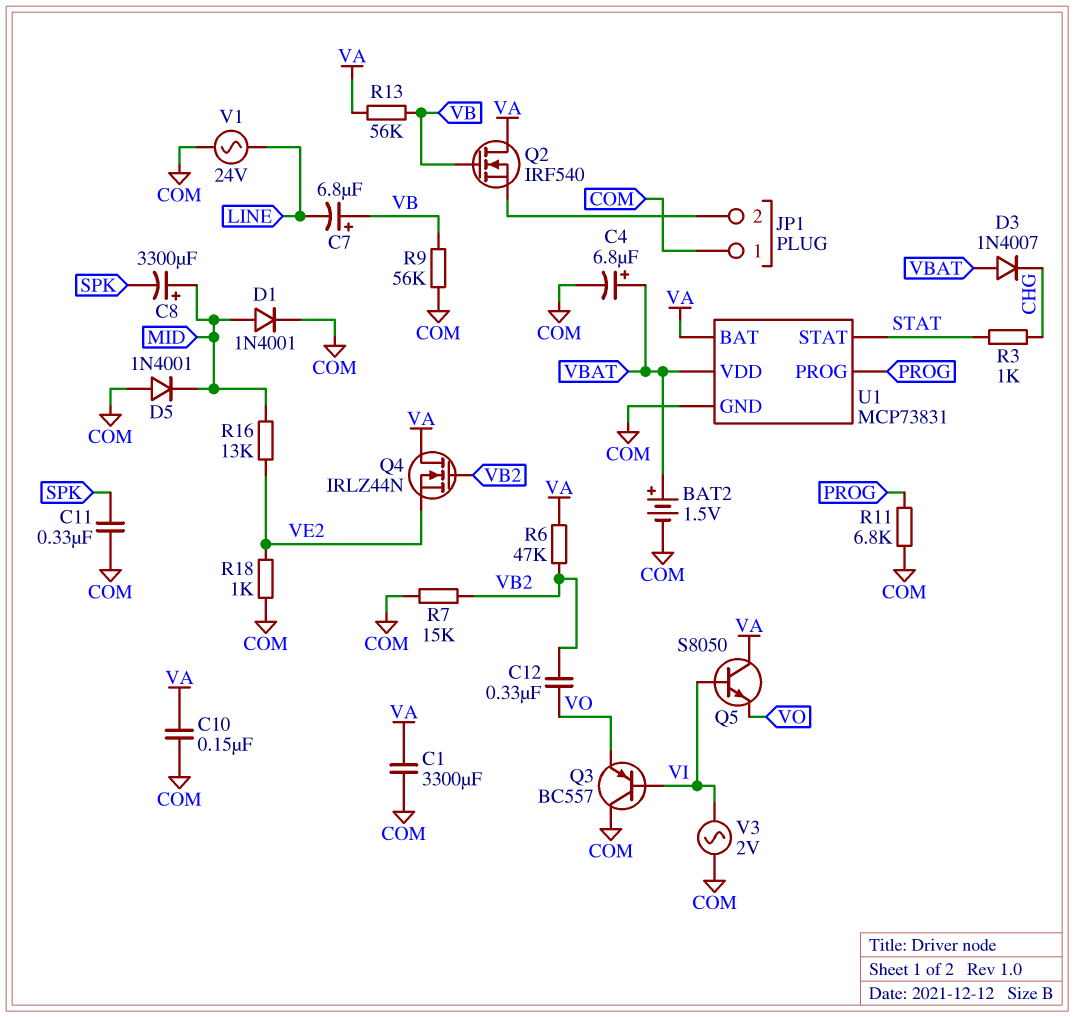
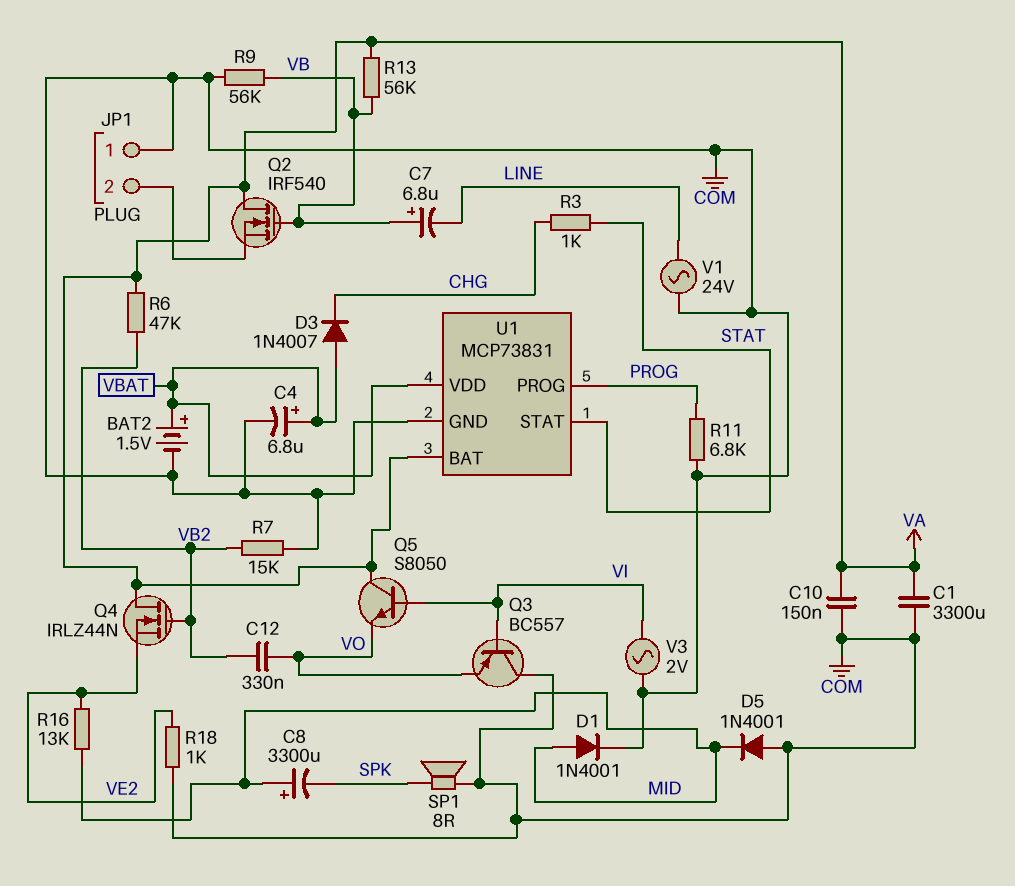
C11: 330nF (COM, SPK) -> none
SP1: none -> speaker 8R (COM, SPK)

